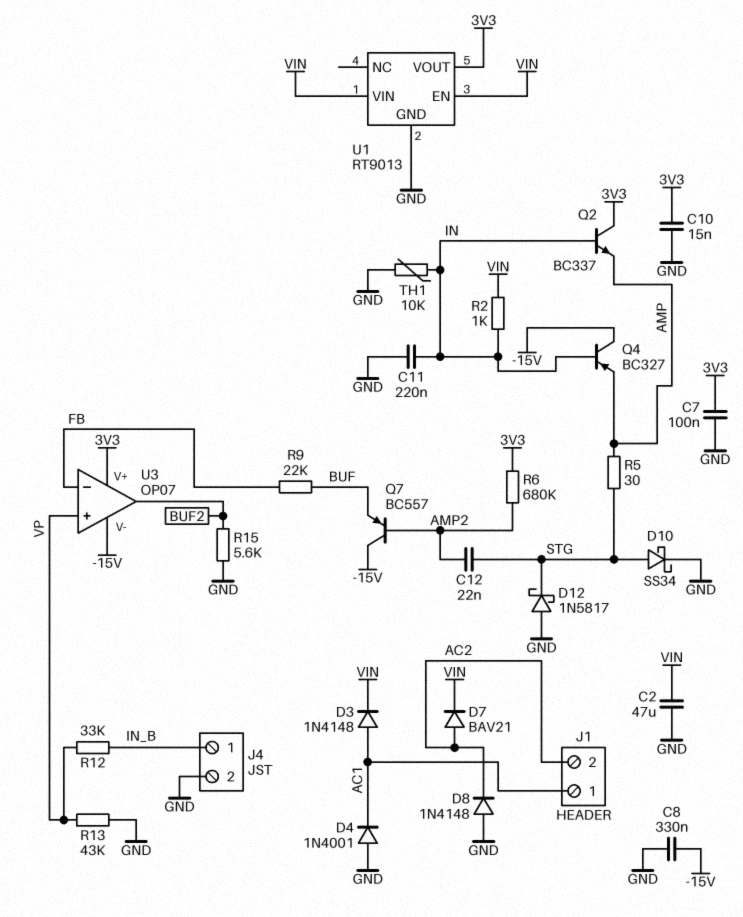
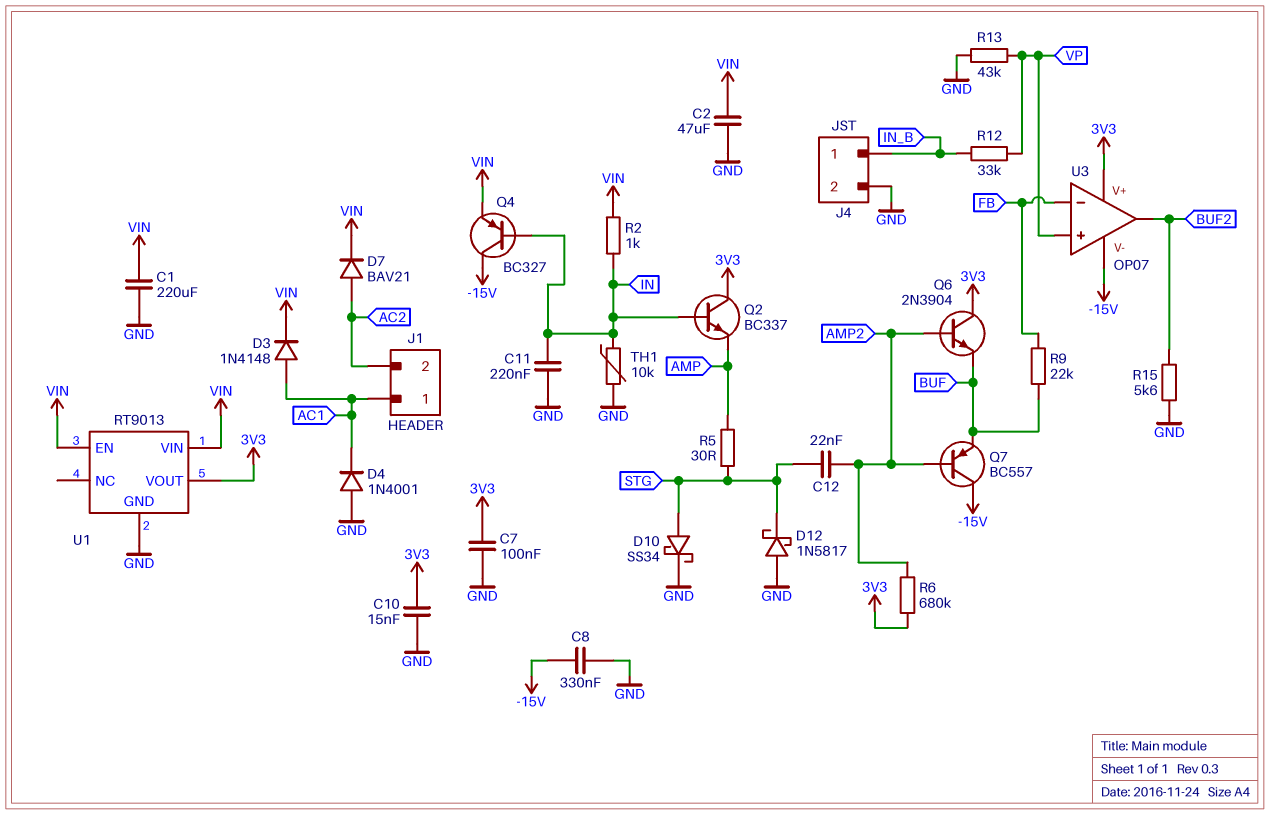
C1: none -> 220uF (GND, VIN)
D8: diode 1N4148 (A GND, K AC2) -> none
Q4: PNP BC327 (B IN, C -15V, E AMP) -> PNP BC327 (B IN, C -15V, E VIN)
Q6: none -> NPN 2N3904 (B AMP2, C 3V3, E BUF)

